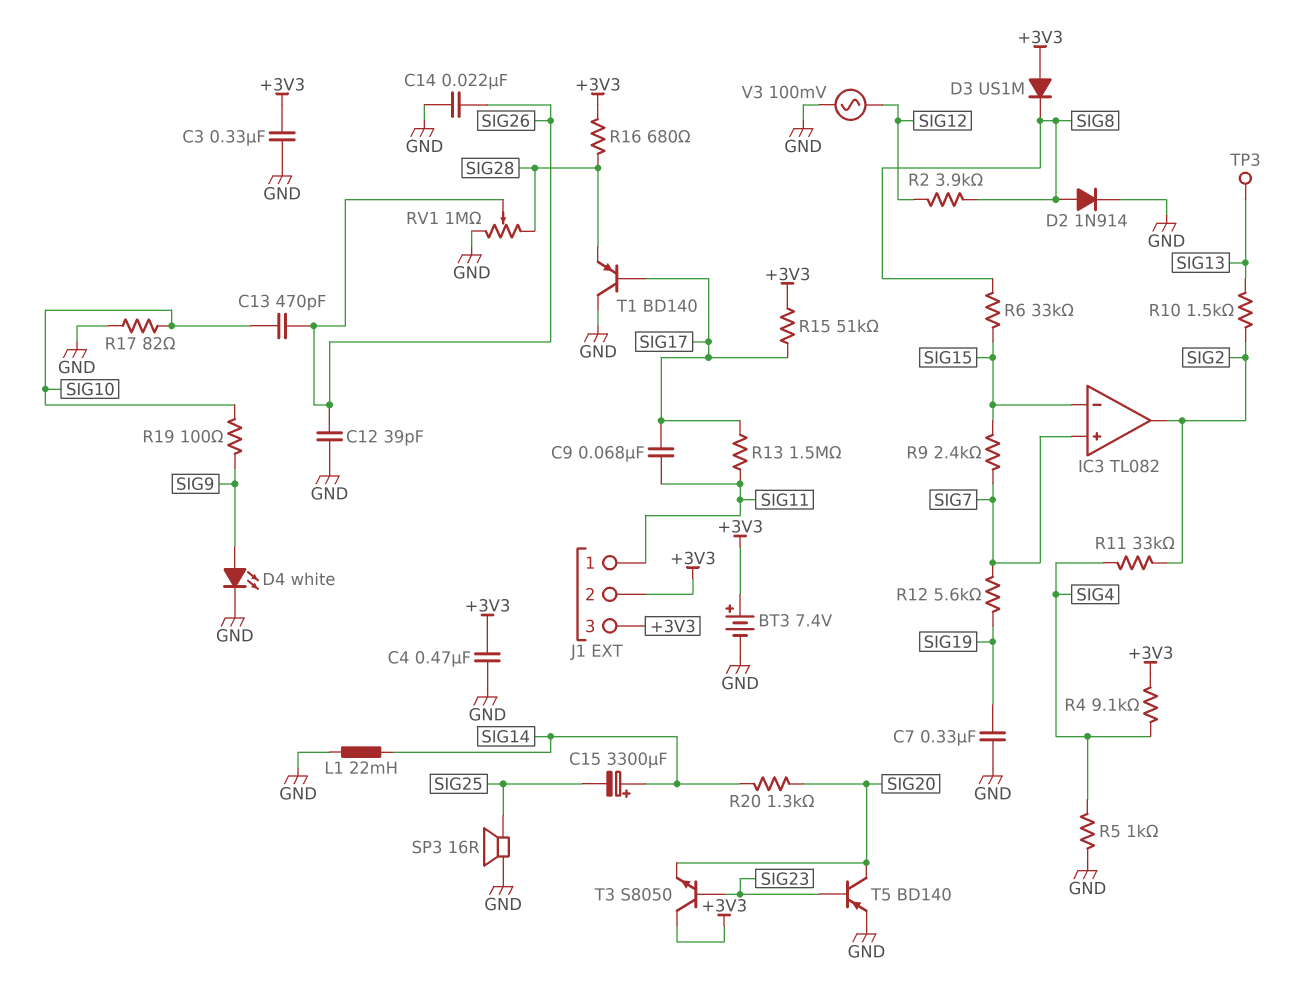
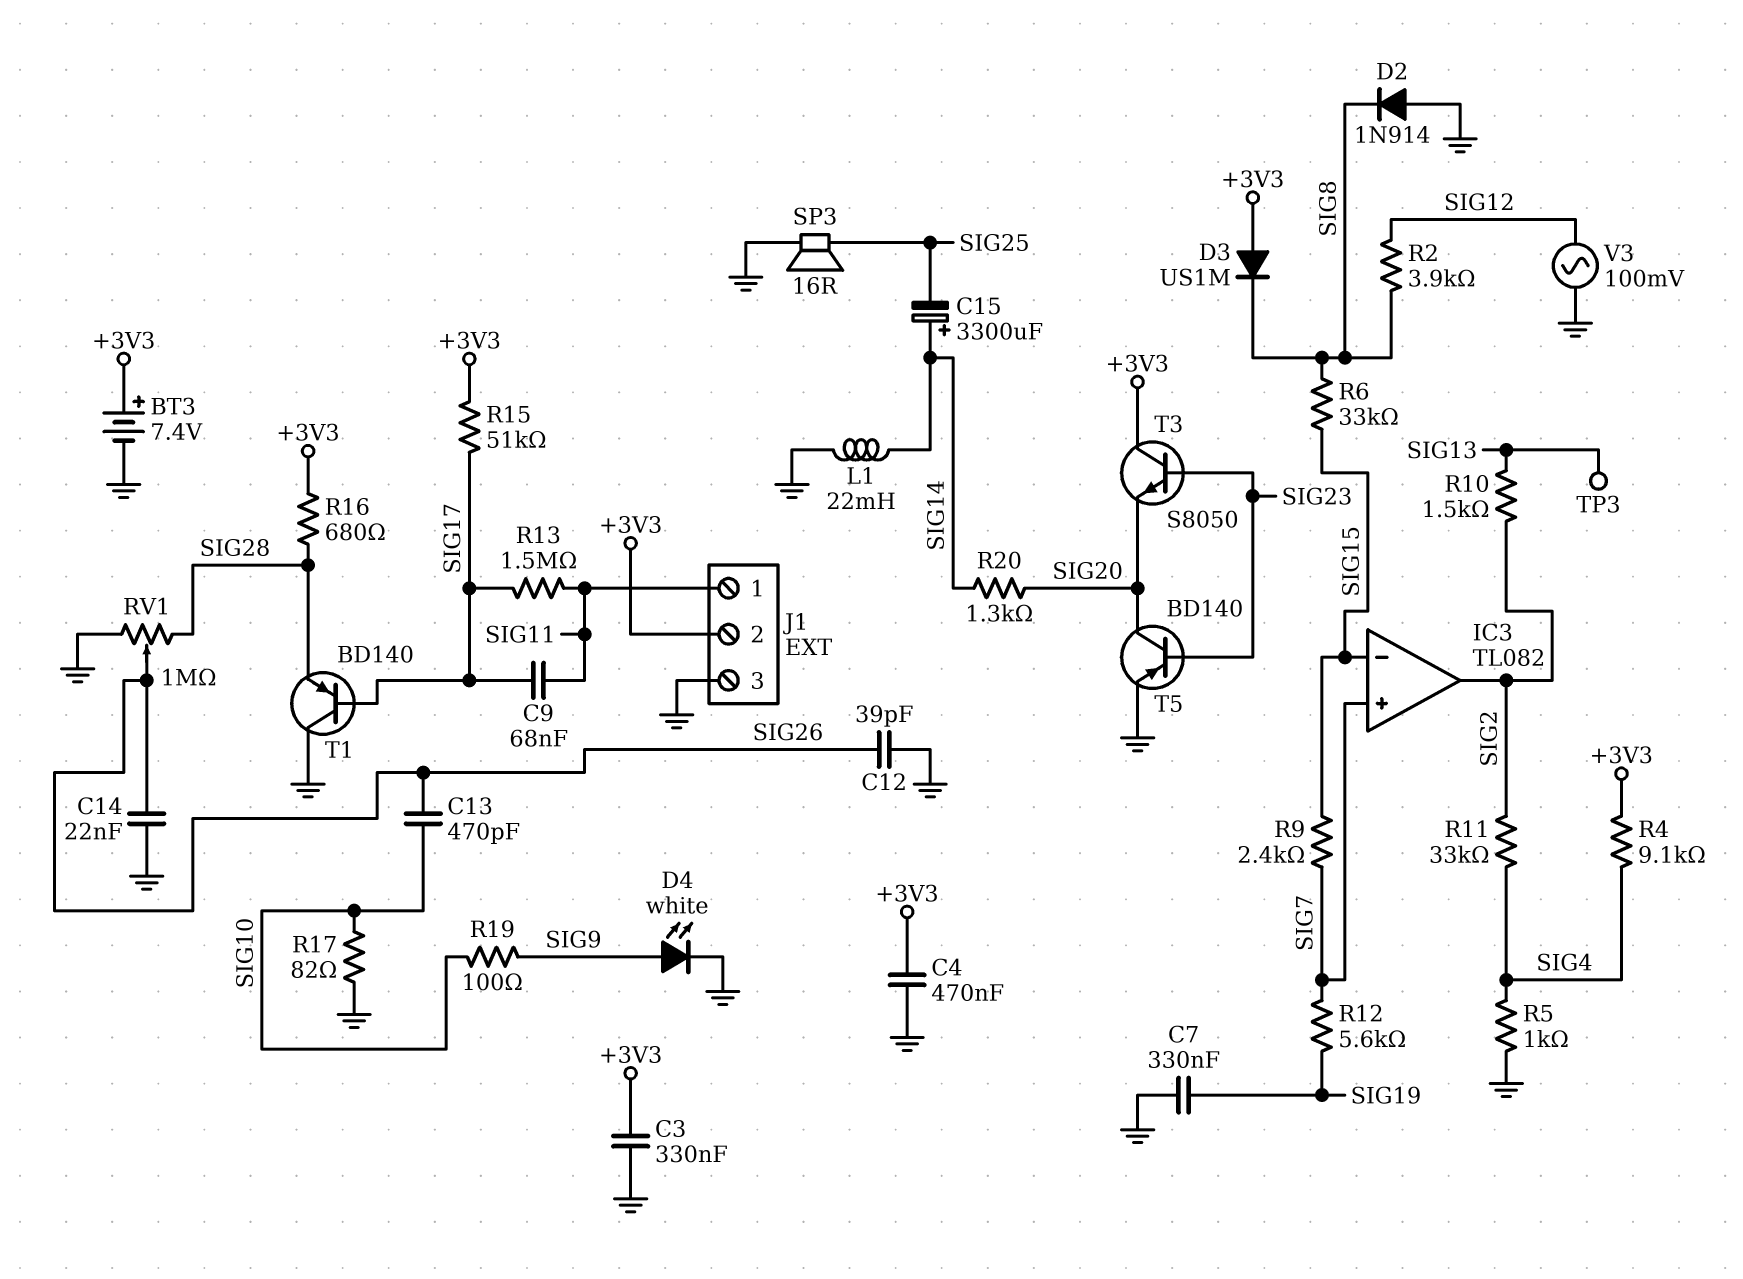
D2: diode 1N914 (A SIG8, K GND) -> diode 1N914 (A GND, K SIG8)
J1 pin 3: +3V3 -> GND

